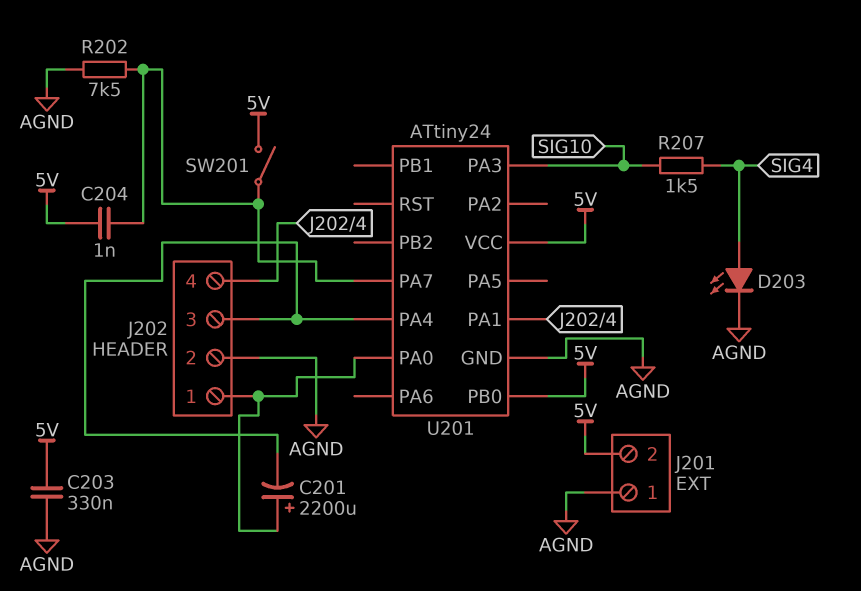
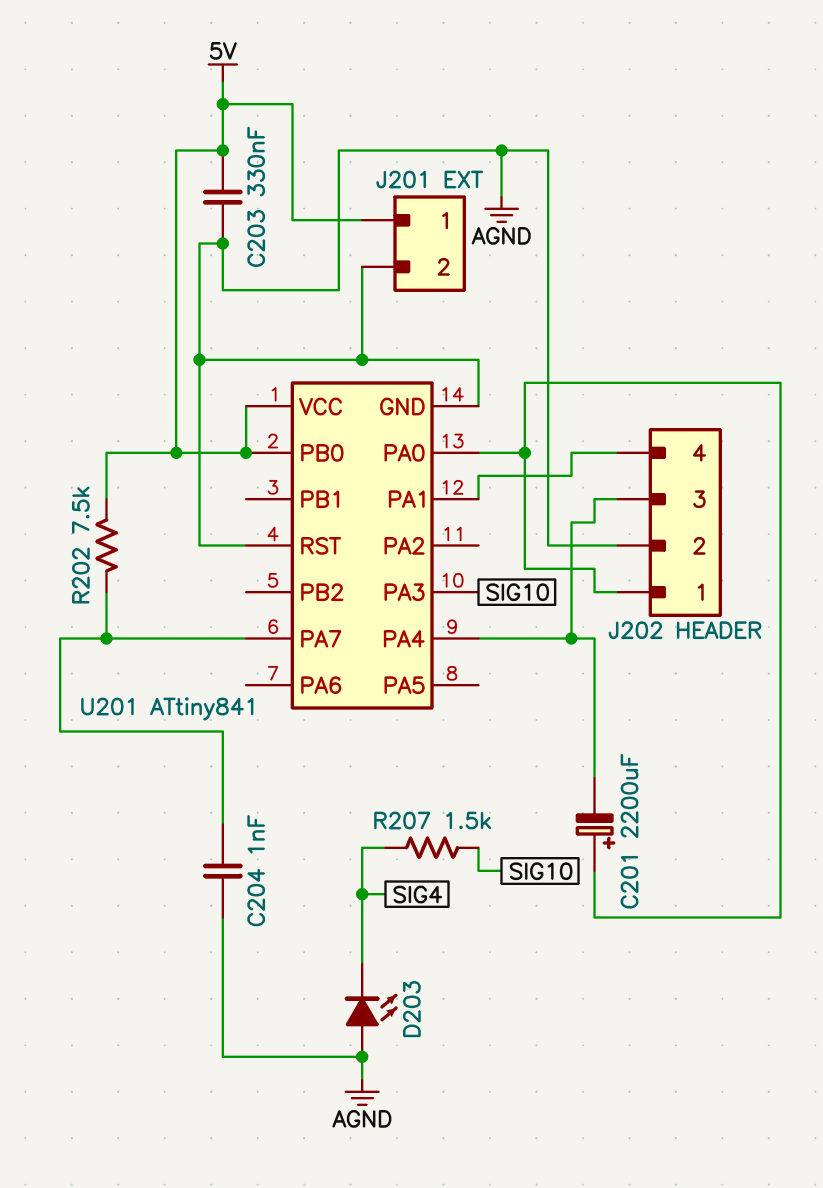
C204: 1nF (5V, U201/PA7) -> 1nF (AGND, U201/PA7)
D203: LED (A SIG4, K AGND) -> LED (A AGND, K SIG4)
J201 pin 1: AGND -> 5V
J201 pin 2: 5V -> AGND
R202: 7.5k (AGND, U201/PA7) -> 7.5k (5V, U201/PA7)
SW201: switch (5V, U201/PA7) -> none
U201: ATtiny24 -> ATtiny841
U201 pin RST: none -> AGND

